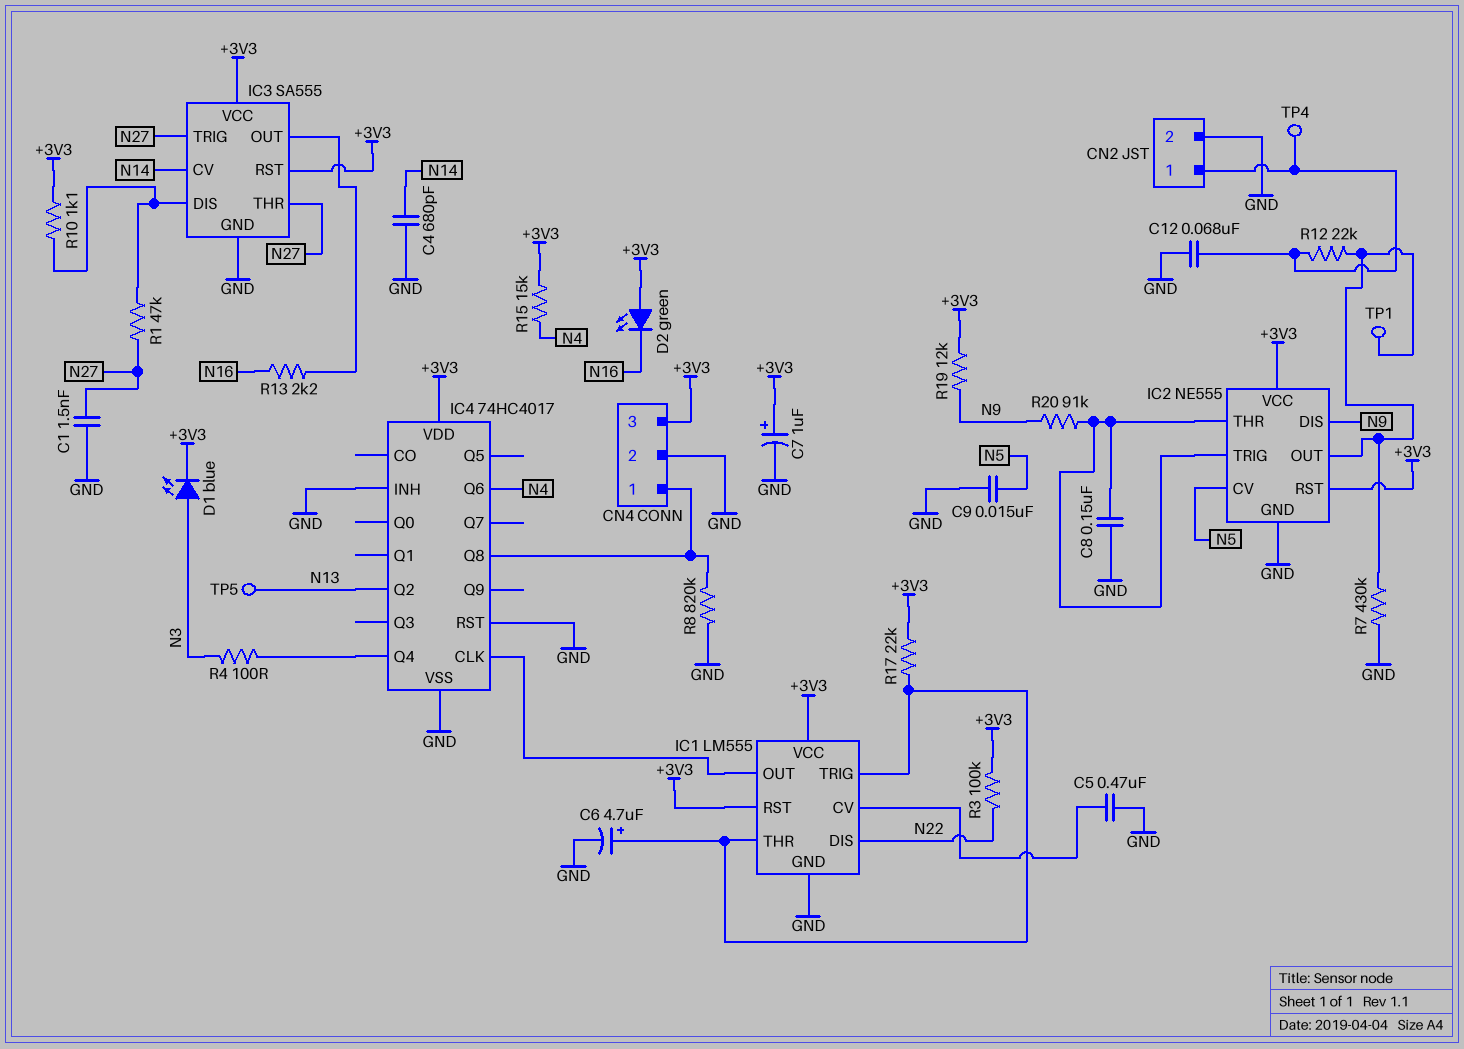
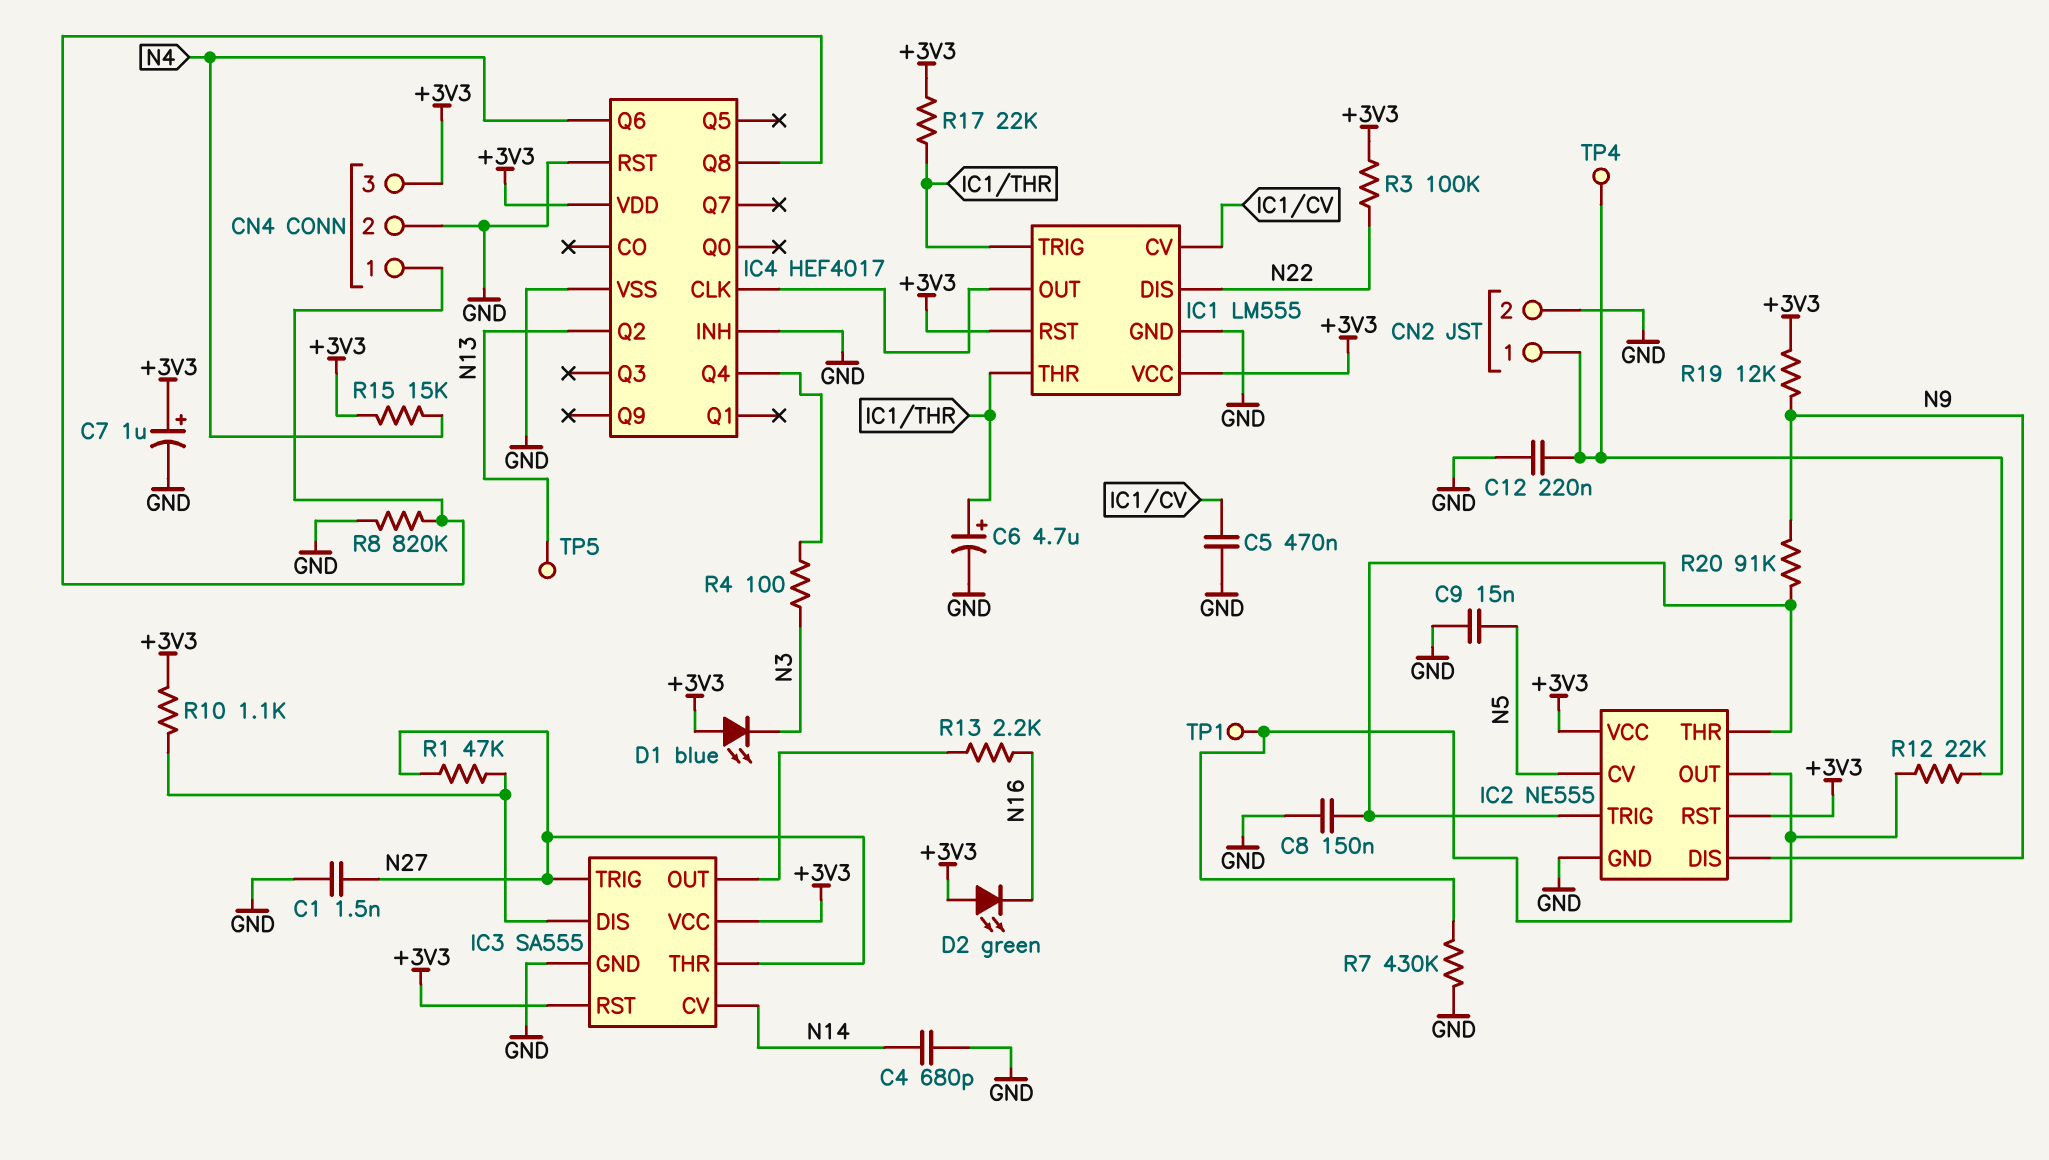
C12: 68nF (CN2/1, GND) -> 220nF (CN2/1, GND)
D1: LED blue (A N3, K +3V3) -> LED blue (A +3V3, K N3)
IC4: 74HC4017 -> HEF4017

